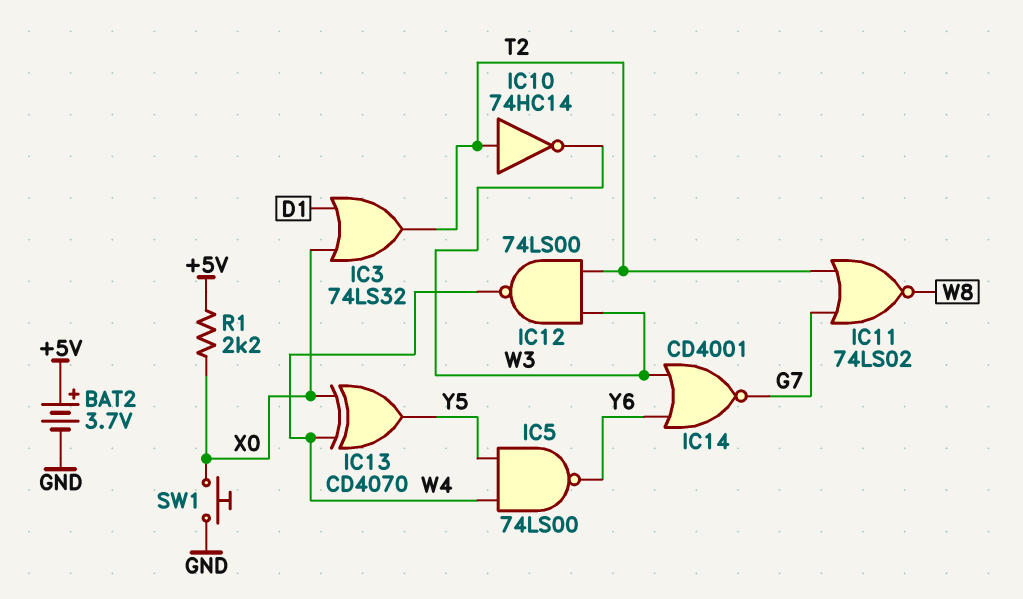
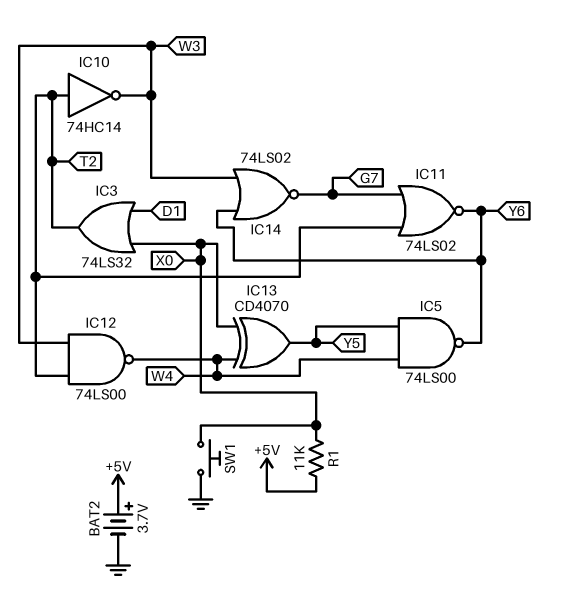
IC11: NOR 74LS02 (in G7, in T2, out W8) -> NOR 74LS02 (in G7, in T2, out Y6)
IC14: NOR CD4001 (in W3, in Y6, out G7) -> NOR 74LS02 (in W3, in Y6, out G7)
R1: 2.2k (+5V, X0) -> 11k (+5V, X0)

